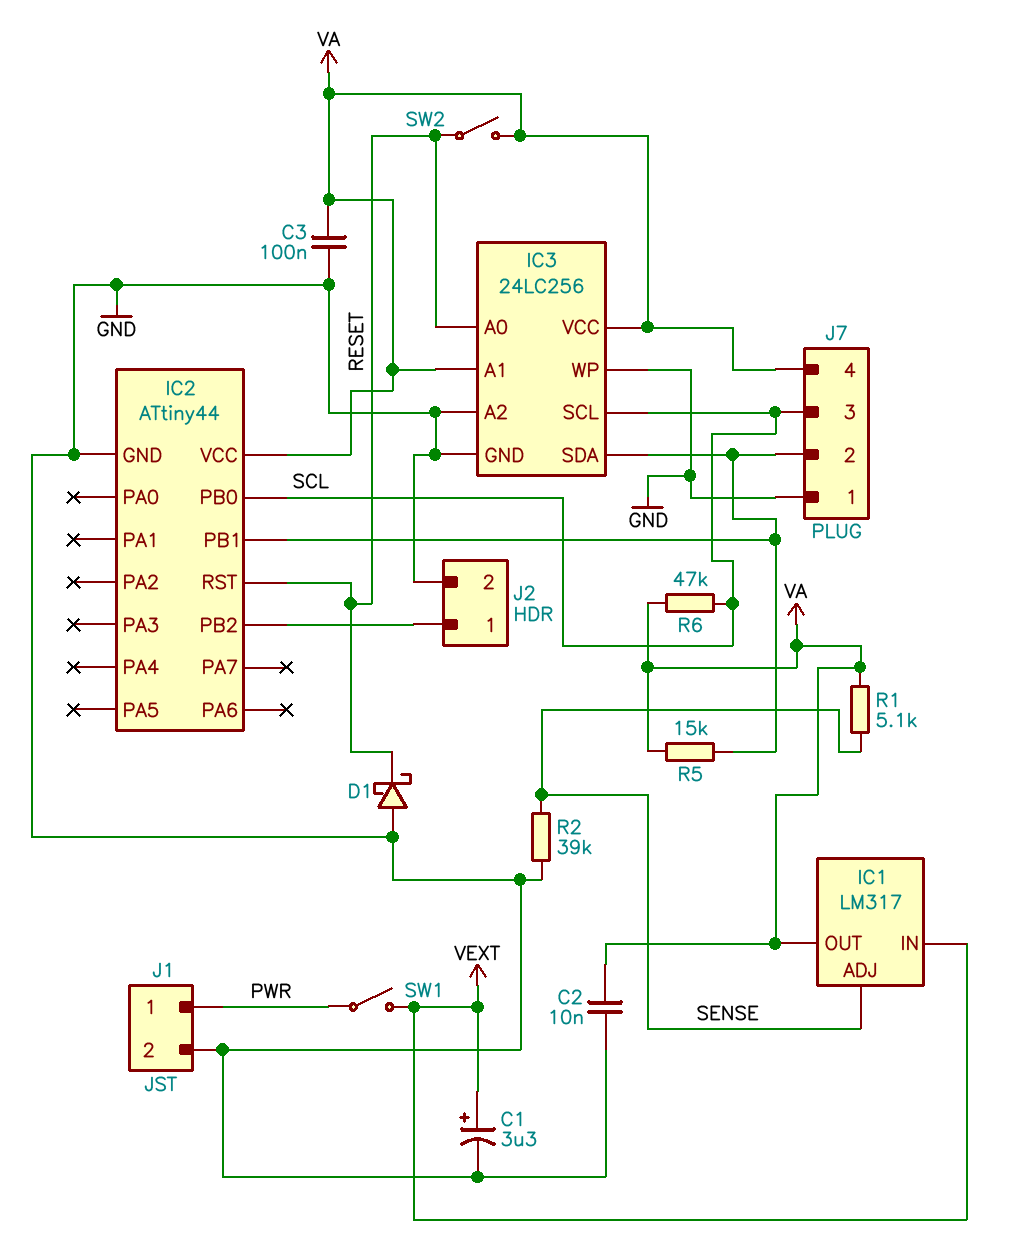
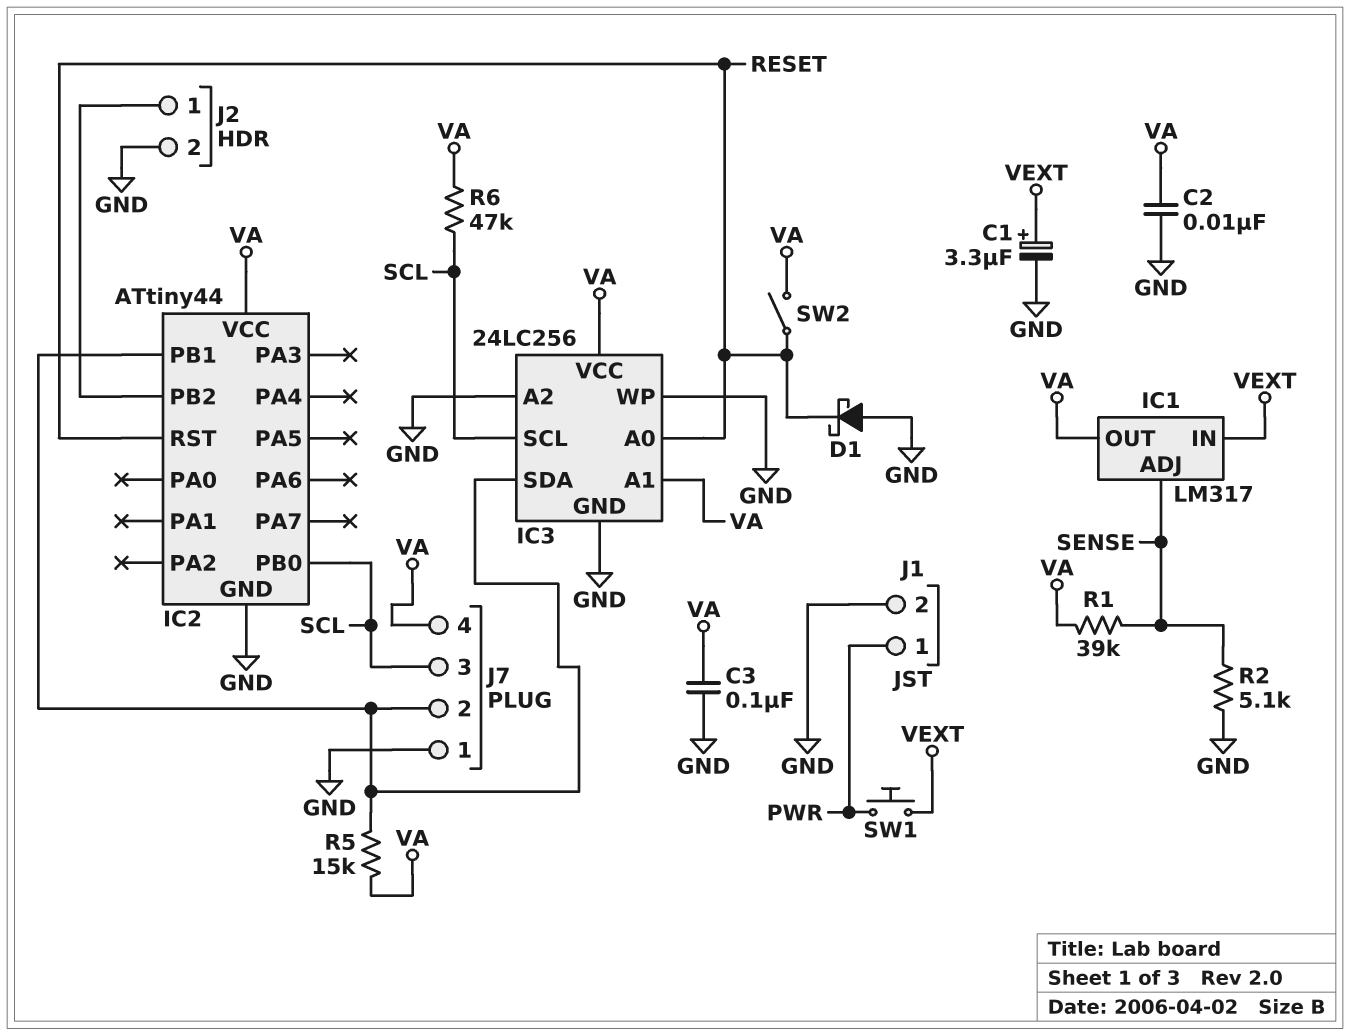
R1: 5.1k (SENSE, VA) -> 39k (SENSE, VA)
R2: 39k (GND, SENSE) -> 5.1k (GND, SENSE)
SW1: switch (PWR, VEXT) -> button (PWR, VEXT)

